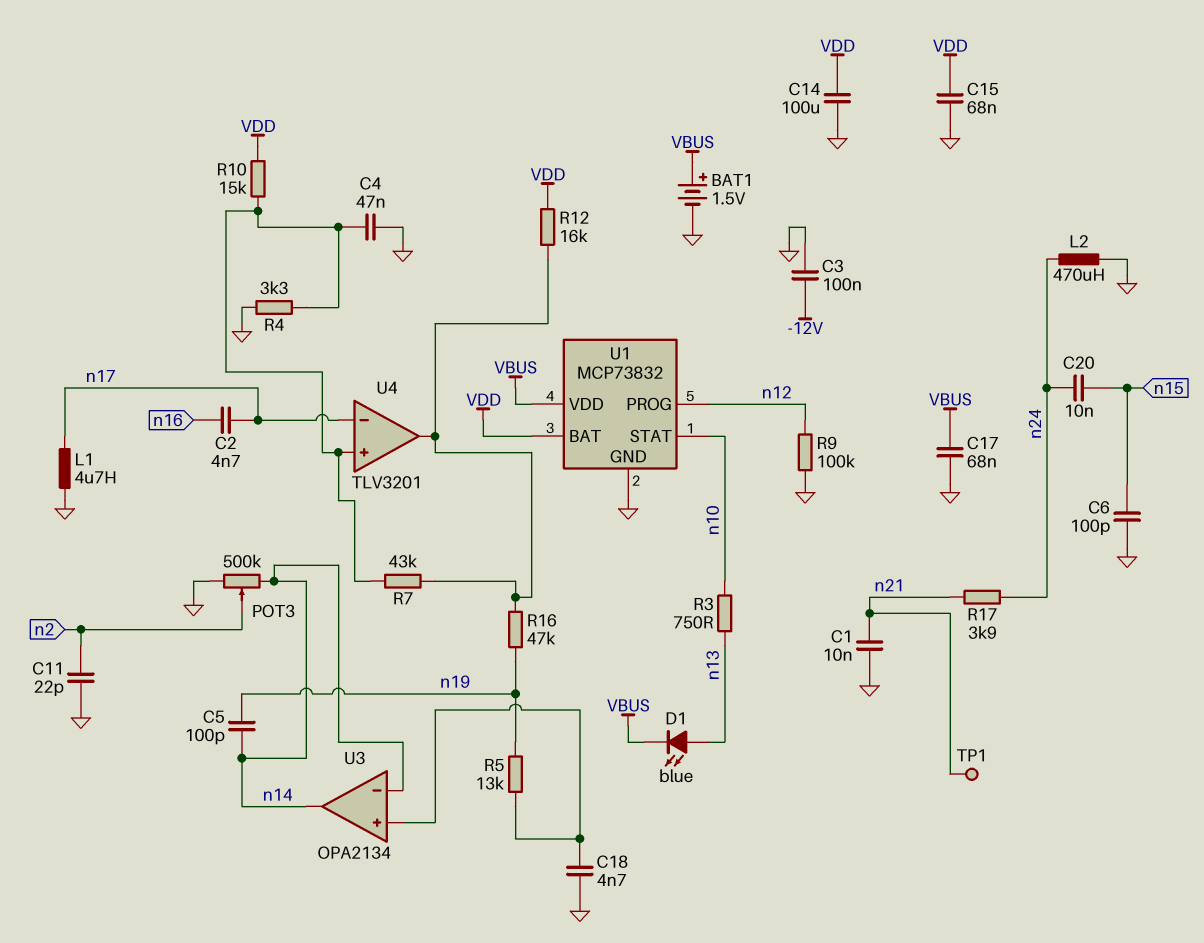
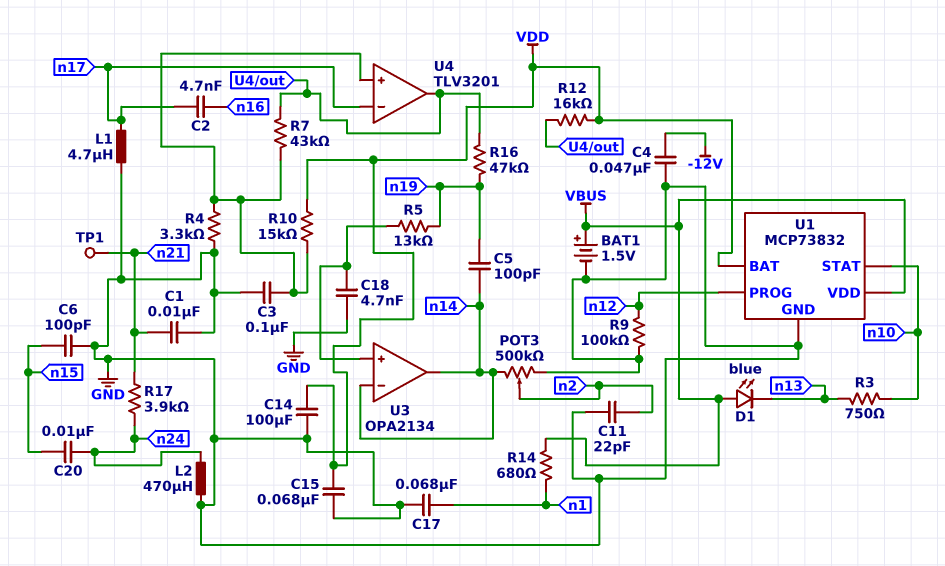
C3: 100nF (-12V, GND) -> 100nF (GND, U4/in+)
C4: 47nF (GND, U4/in+) -> 47nF (-12V, GND)
C17: 68nF (GND, VBUS) -> 68nF (GND, n1)
D1: LED blue (A n13, K VBUS) -> LED blue (A VBUS, K n13)
R14: none -> 680 (VBUS, n1)

